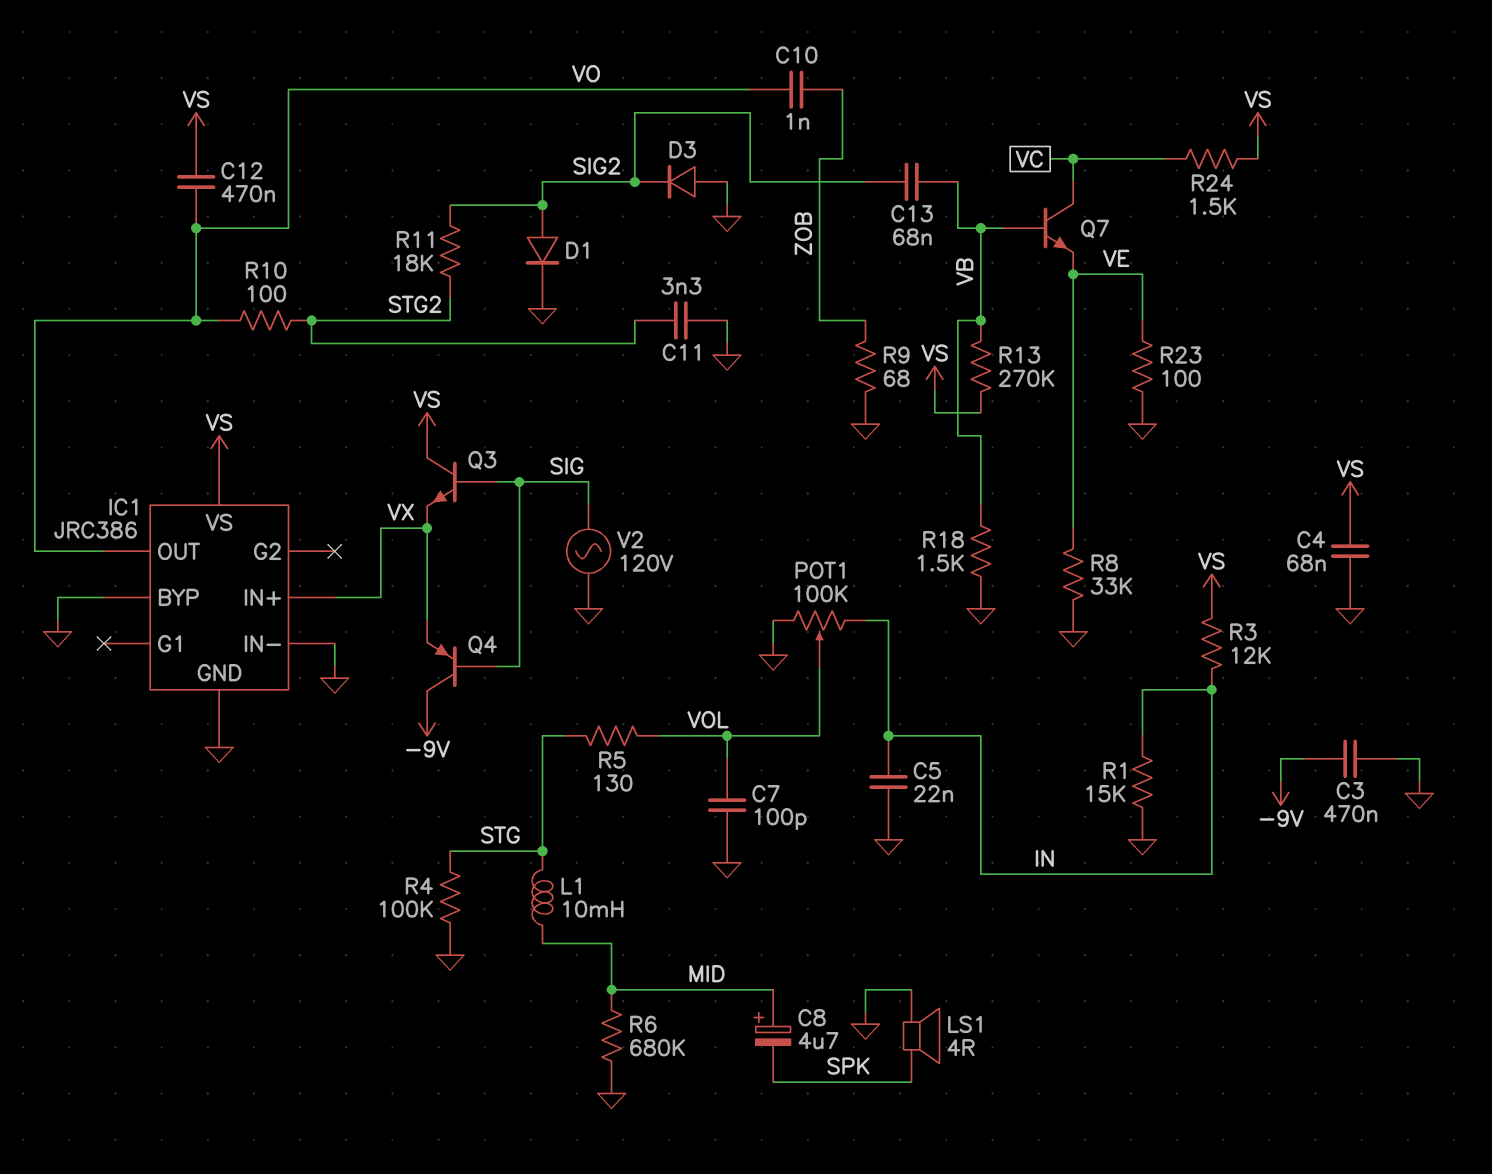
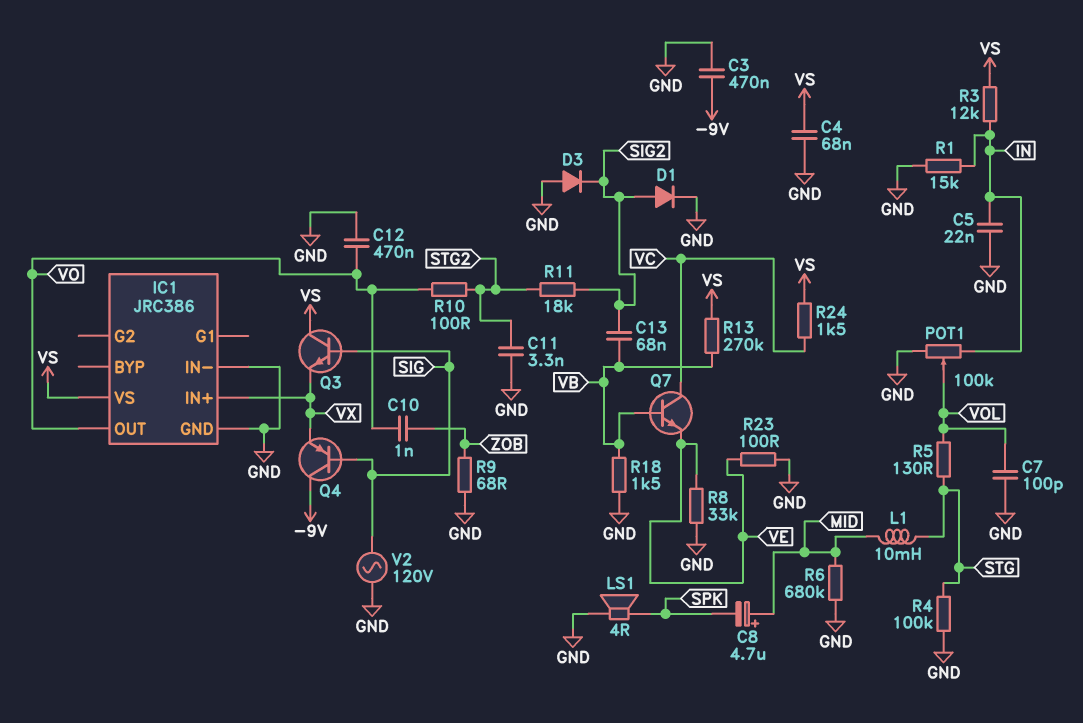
C12: 470nF (VO, VS) -> 470nF (GND, VO)
IC1 pin BYP: GND -> none

